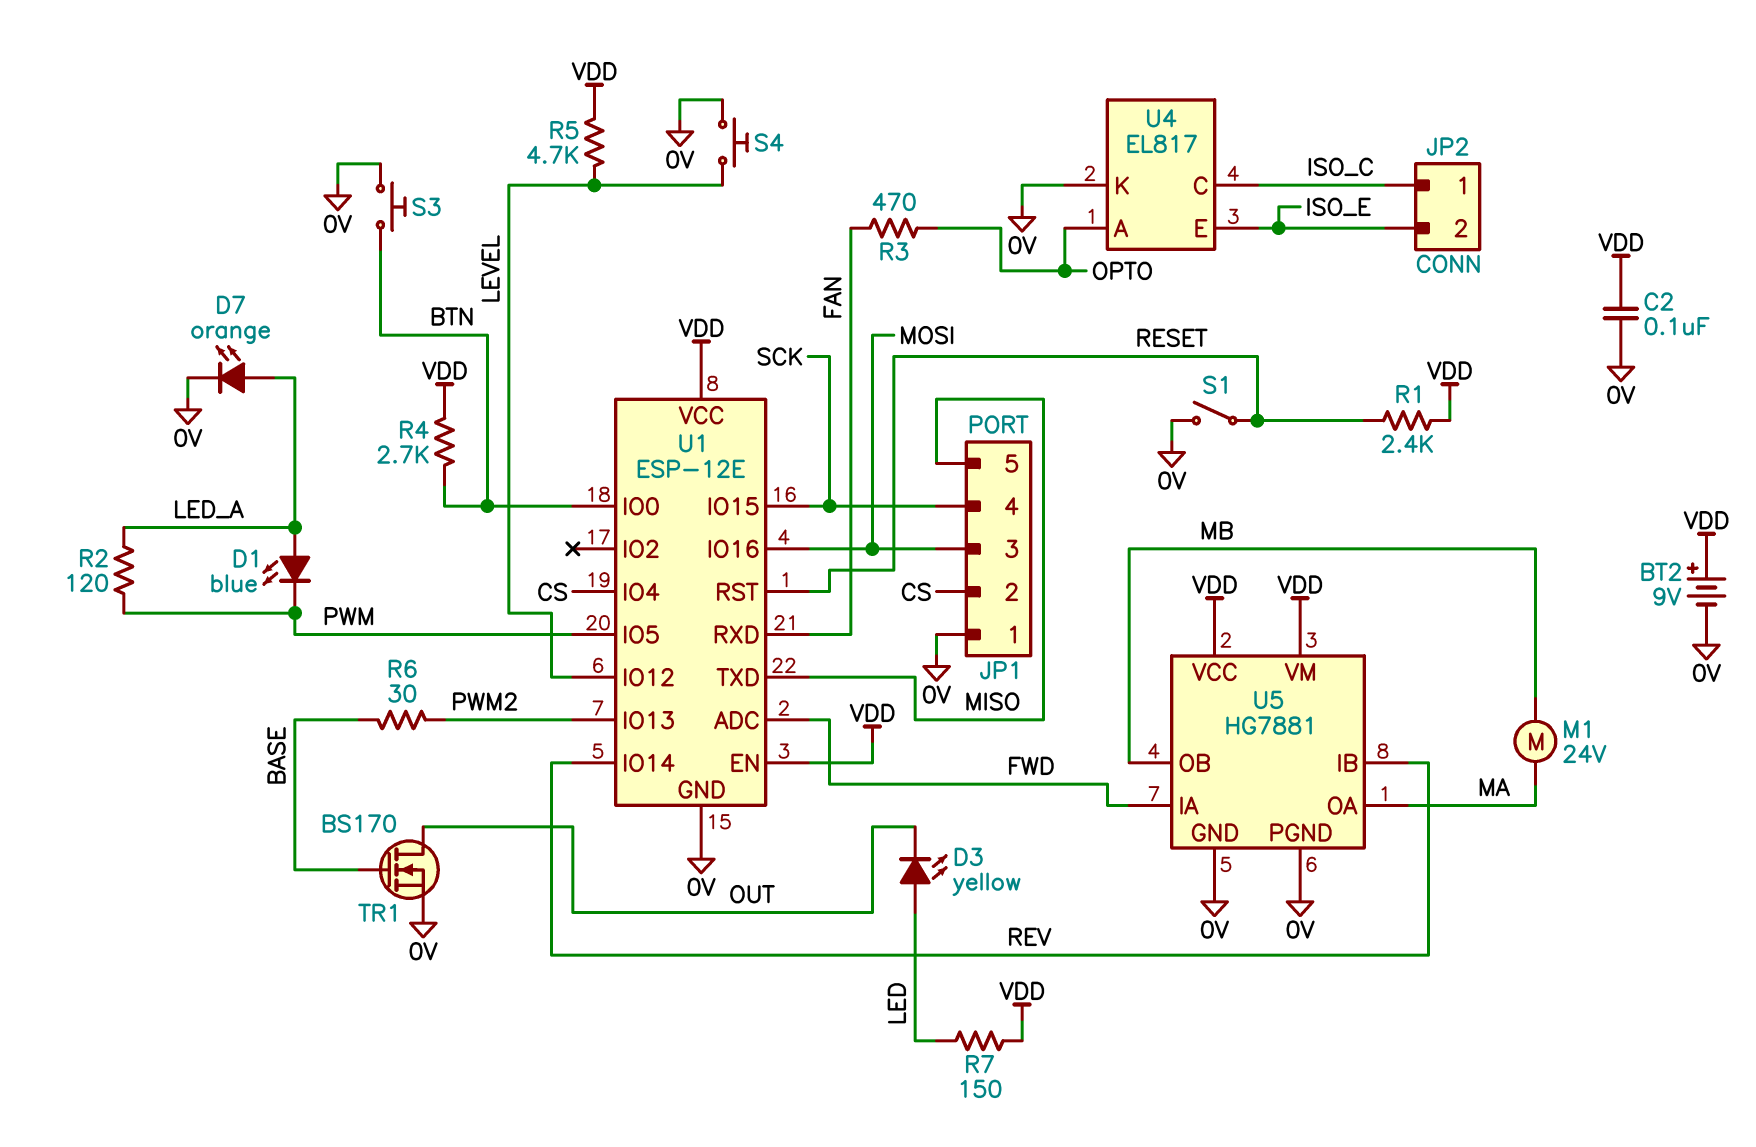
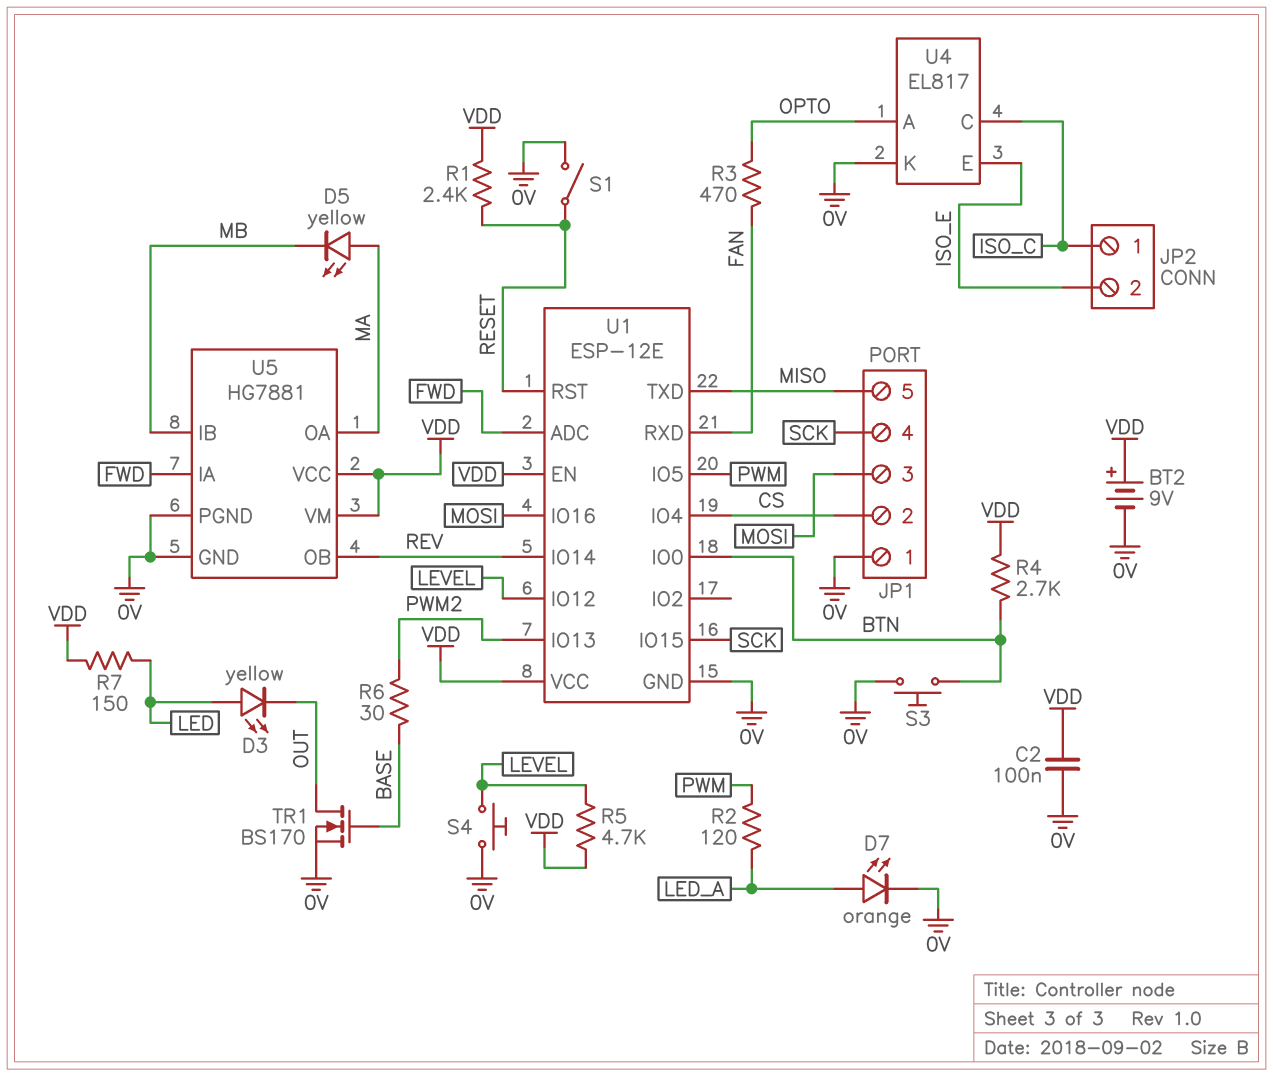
D1: LED blue (A LED_A, K PWM) -> none
D5: none -> LED yellow (A MA, K MB)
M1: motor 24V (MA, MB) -> none
U5 pin IB: REV -> MB
U5 pin OB: MB -> REV

